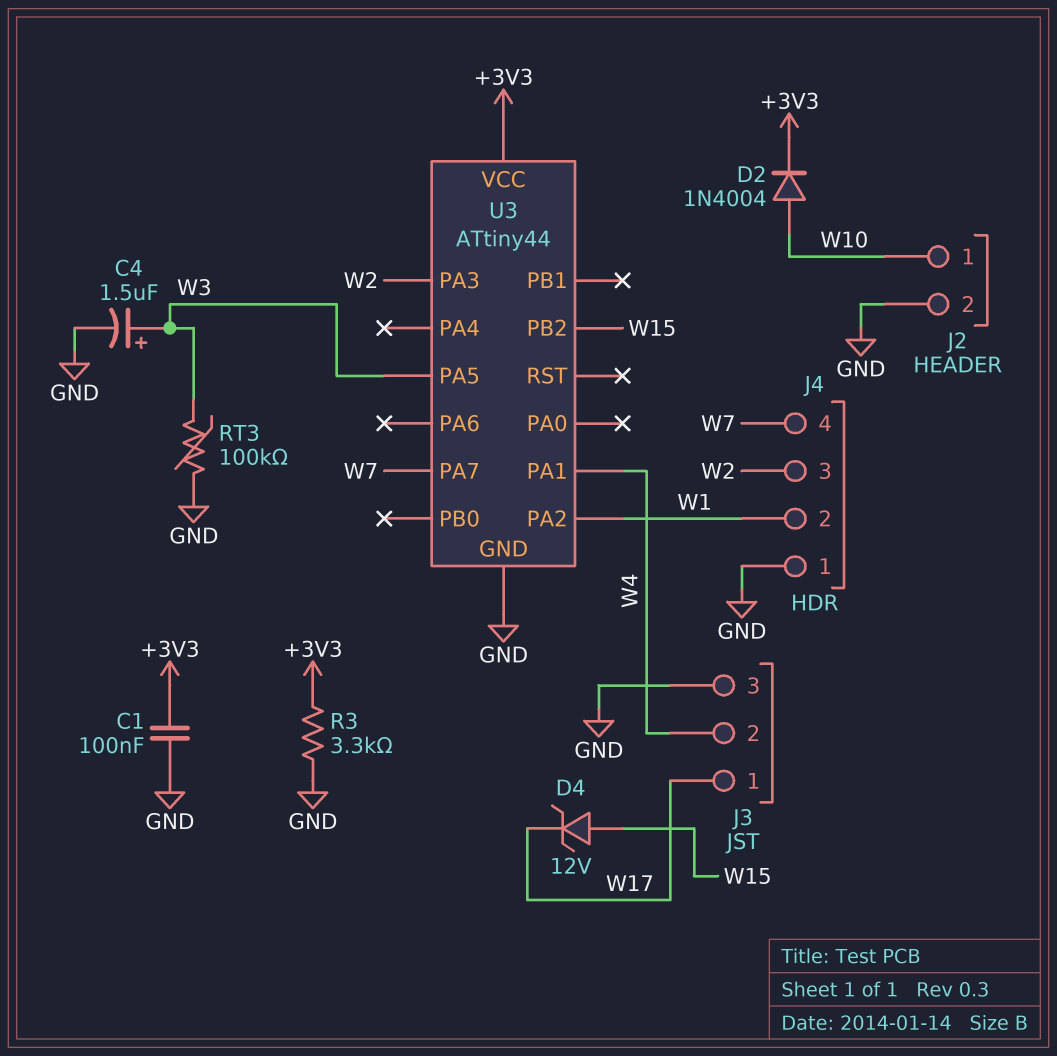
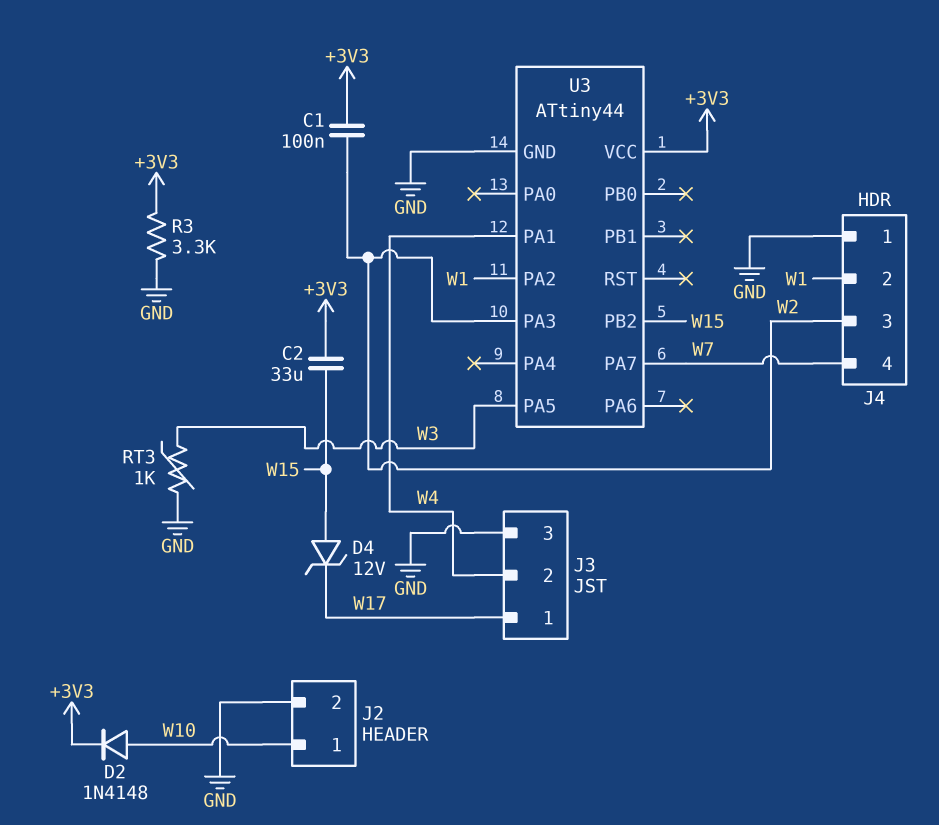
C1: 100nF (+3V3, GND) -> 100nF (+3V3, W2)
C2: none -> 33uF (+3V3, W15)
C4: 1.5uF (plus W3, minus GND) -> none
D2: diode 1N4004 (A W10, K +3V3) -> diode 1N4148 (A W10, K +3V3)
RT3: 100k (GND, W3) -> 1k (GND, W3)

